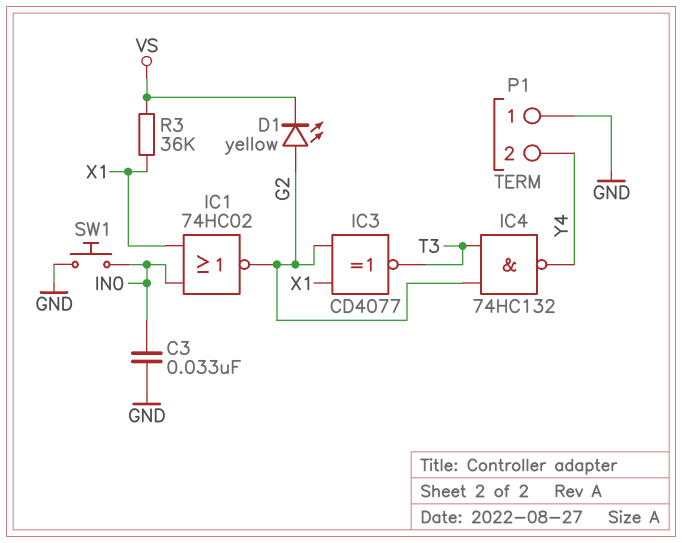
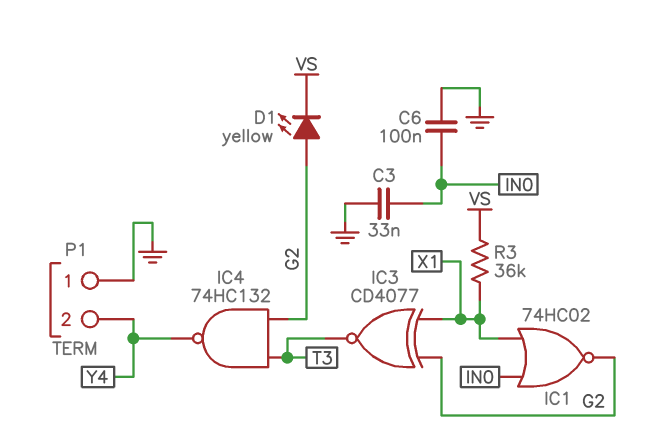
C6: none -> 100nF (GND, IN0)
SW1: button (GND, IN0) -> none

